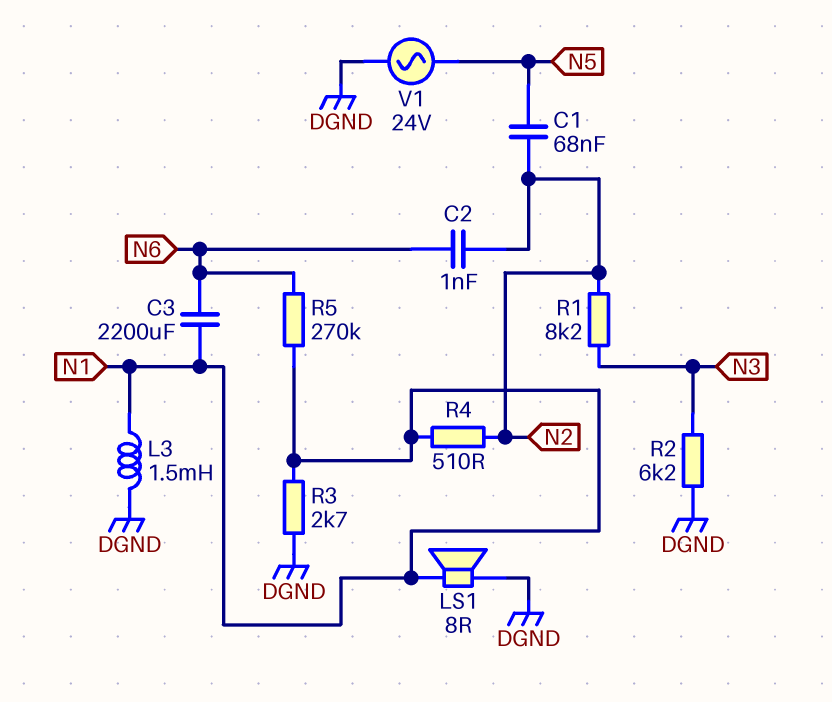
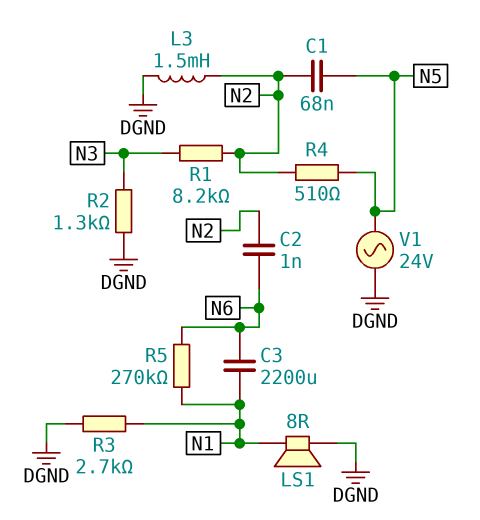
L3: 1.5mH (DGND, N1) -> 1.5mH (DGND, N2)
R2: 6.2k (DGND, N3) -> 1.3k (DGND, N3)
R4: 510 (N1, N2) -> 510 (N2, N5)

